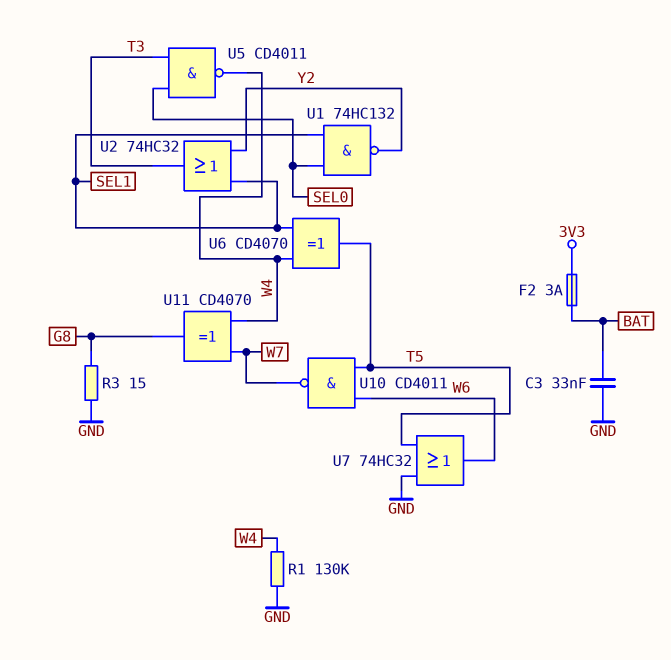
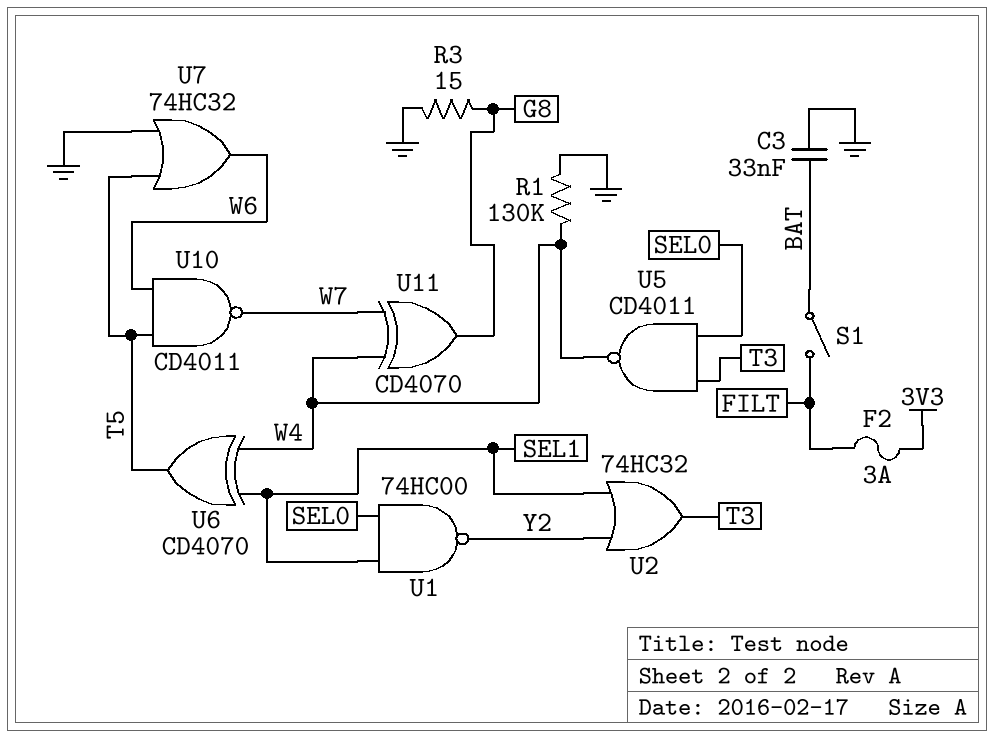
F2: 3A (3V3, BAT) -> 3A (3V3, FILT)
S1: none -> switch (BAT, FILT)
U1: NAND 74HC132 (in SEL0, in SEL1, out Y2) -> NAND 74HC00 (in SEL0, in SEL1, out Y2)

